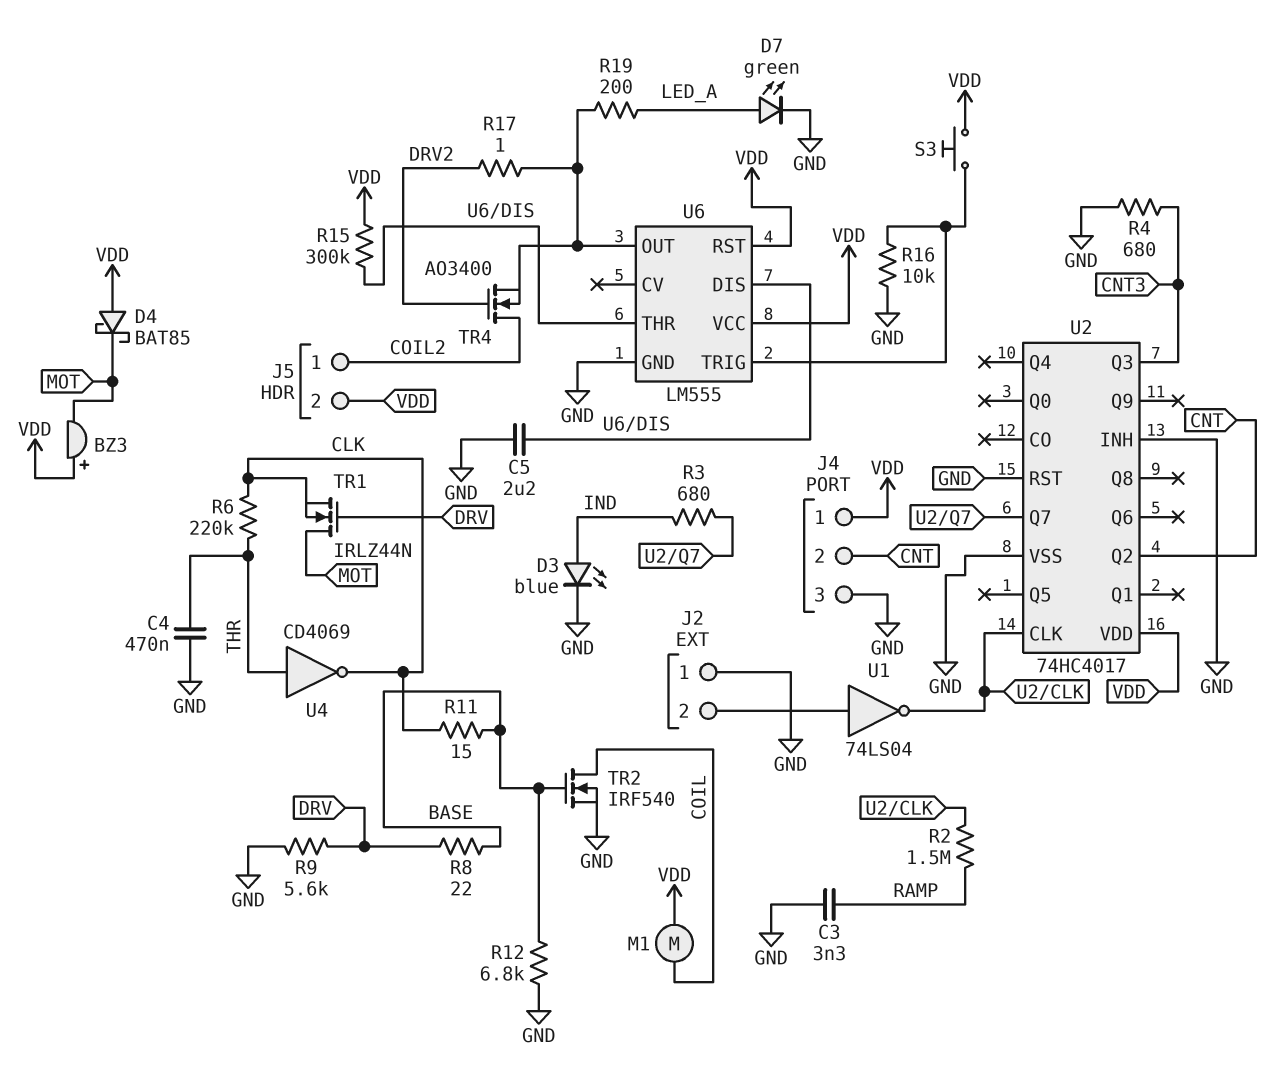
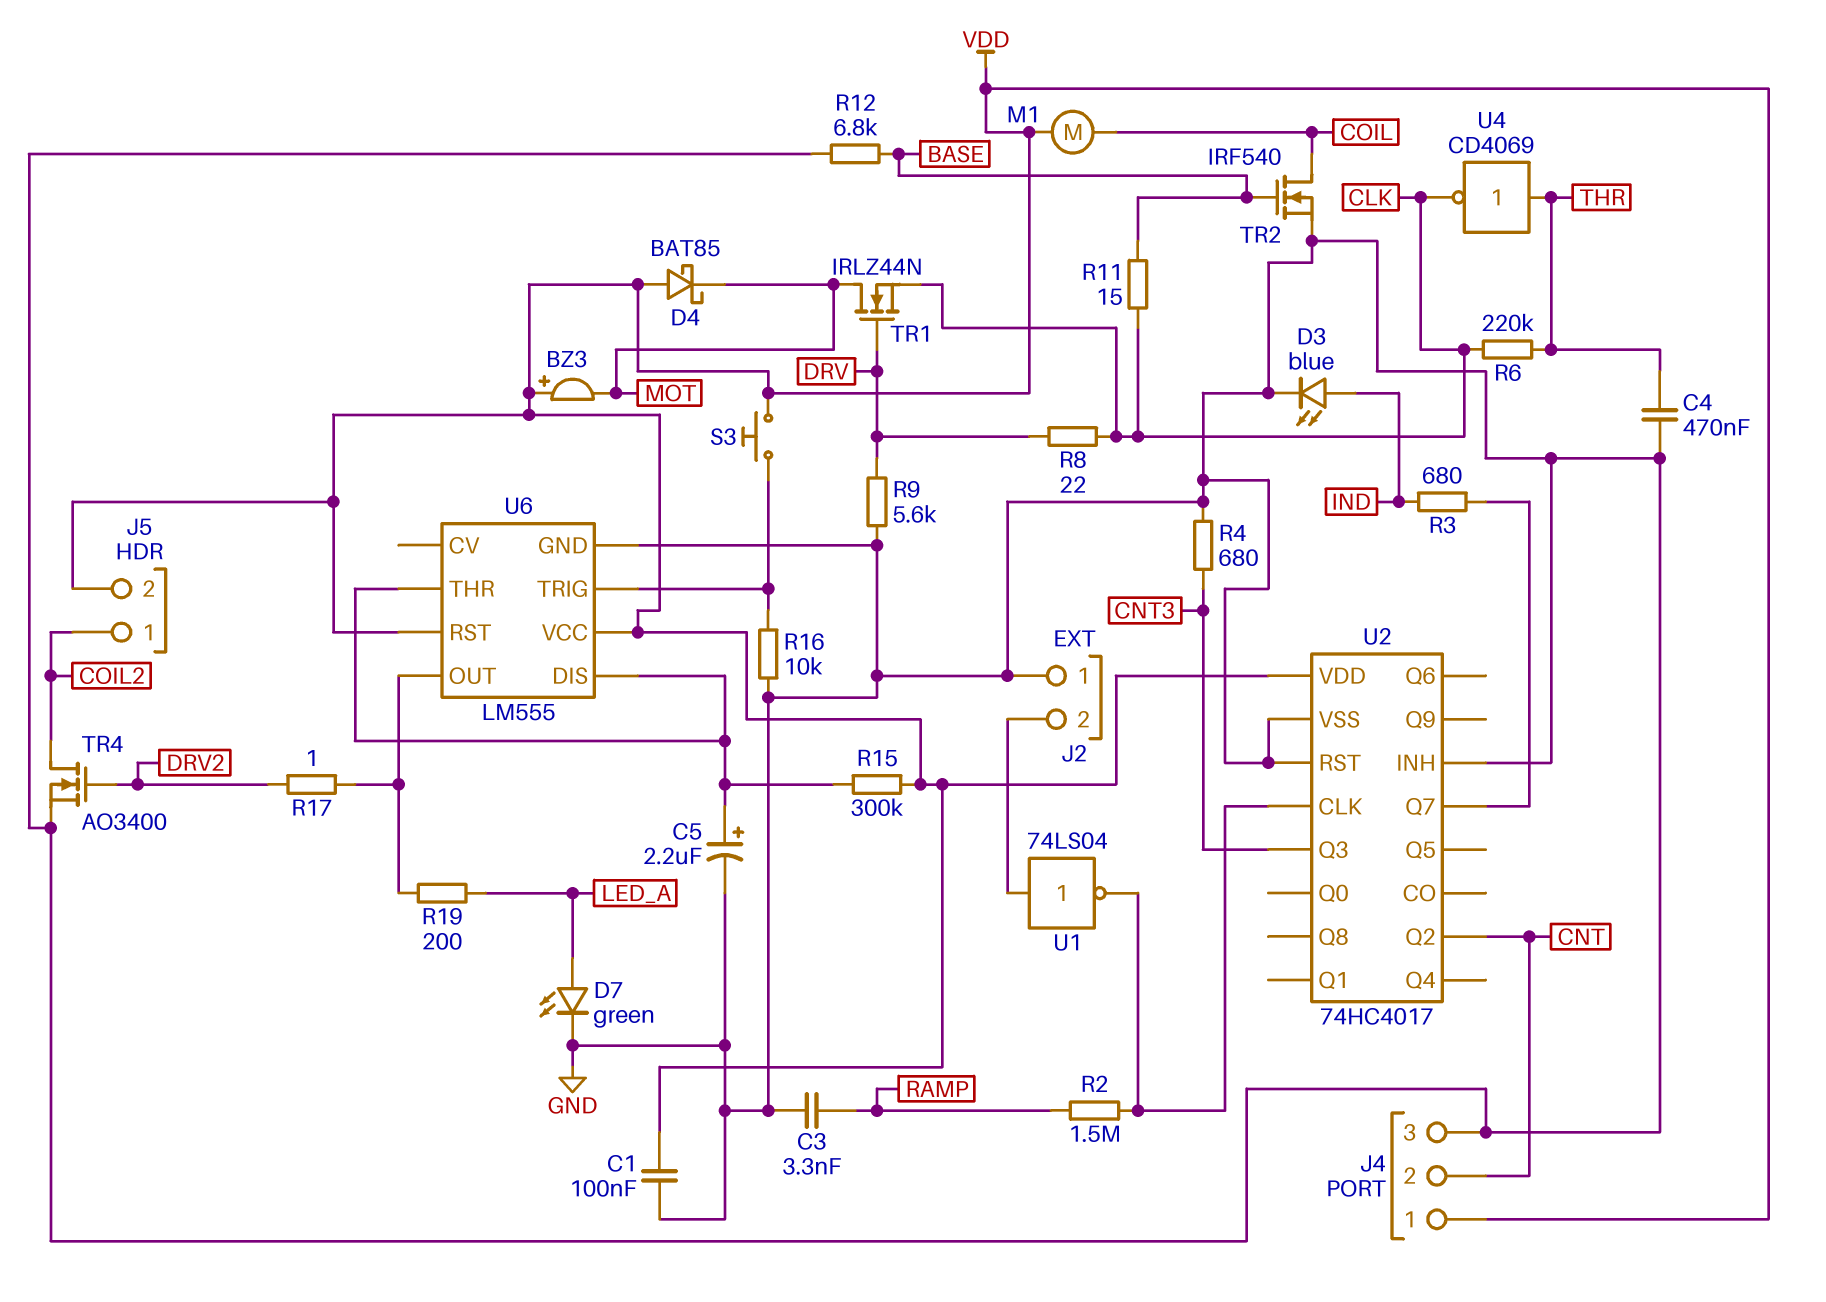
C1: none -> 100nF (GND, VDD)
C5: 2.2uF (GND, U6/DIS) -> 2.2uF (plus U6/DIS, minus GND)
R8: 22 (BASE, DRV) -> 22 (CLK, DRV)
TR4: NMOS AO3400 (G DRV2, D COIL2, S U6/OUT) -> NMOS AO3400 (G DRV2, D COIL2, S GND)

